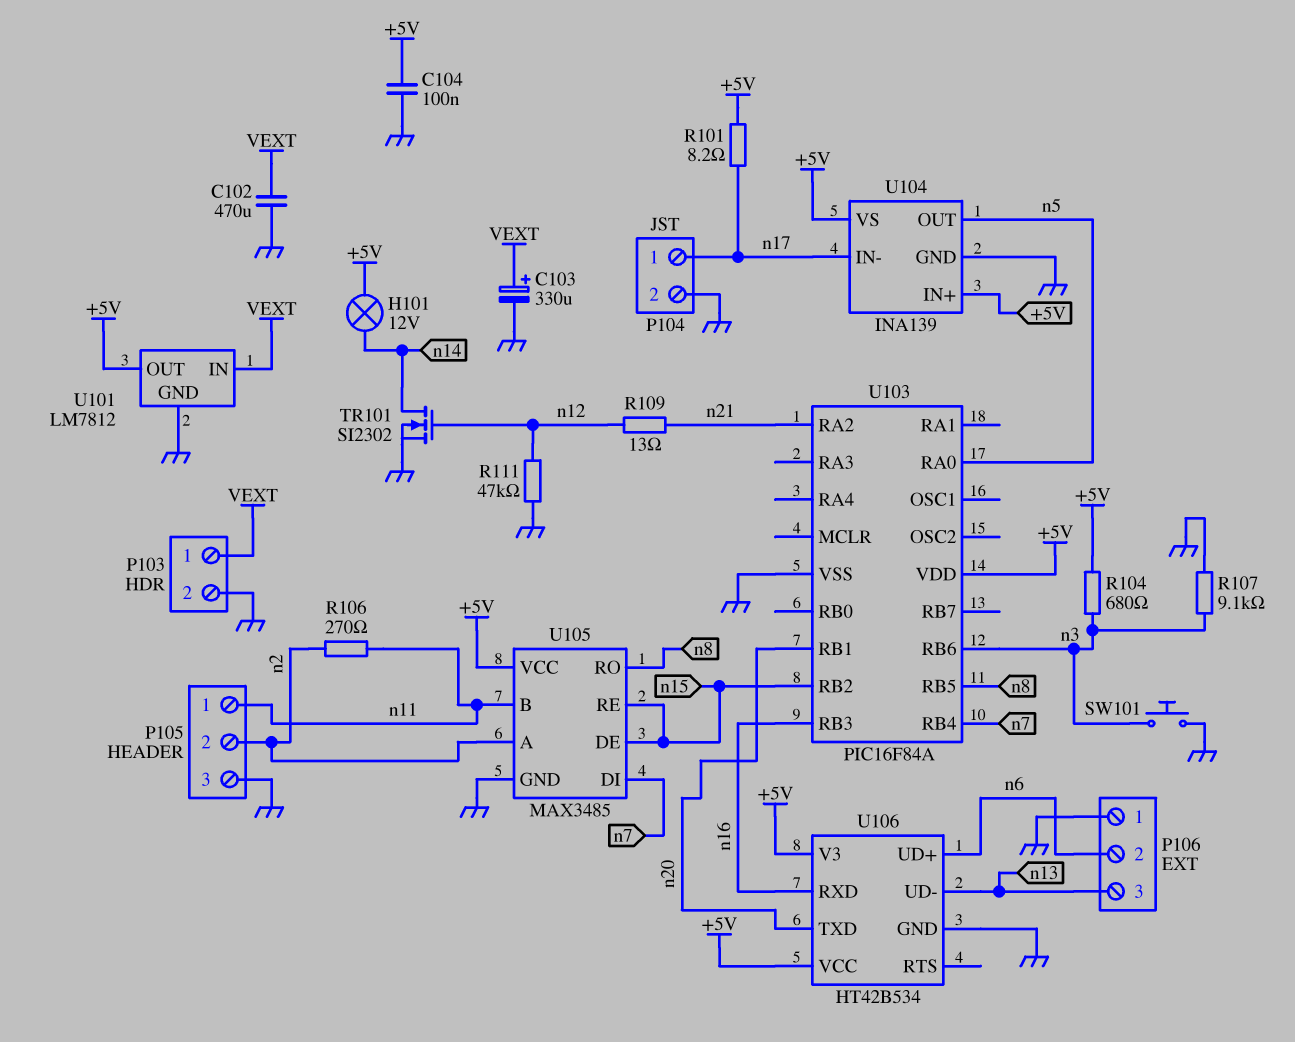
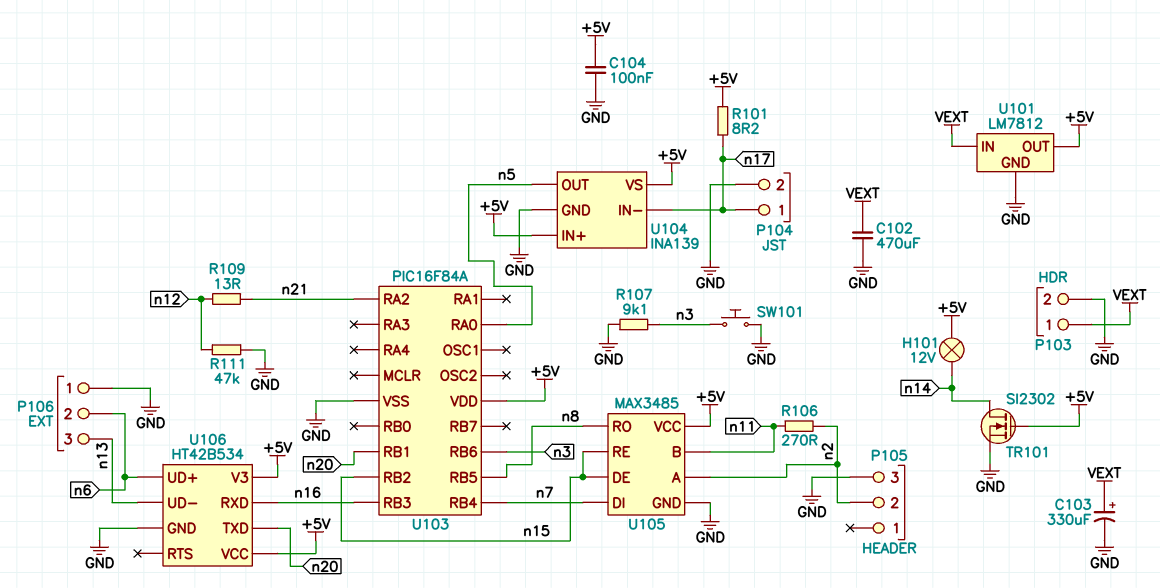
P105 pin 1: n11 -> none
R104: 680 (+5V, n3) -> none
TR101: NMOS SI2302 (G n12, D n14, S GND) -> NMOS SI2302 (G +5V, D n14, S GND)

